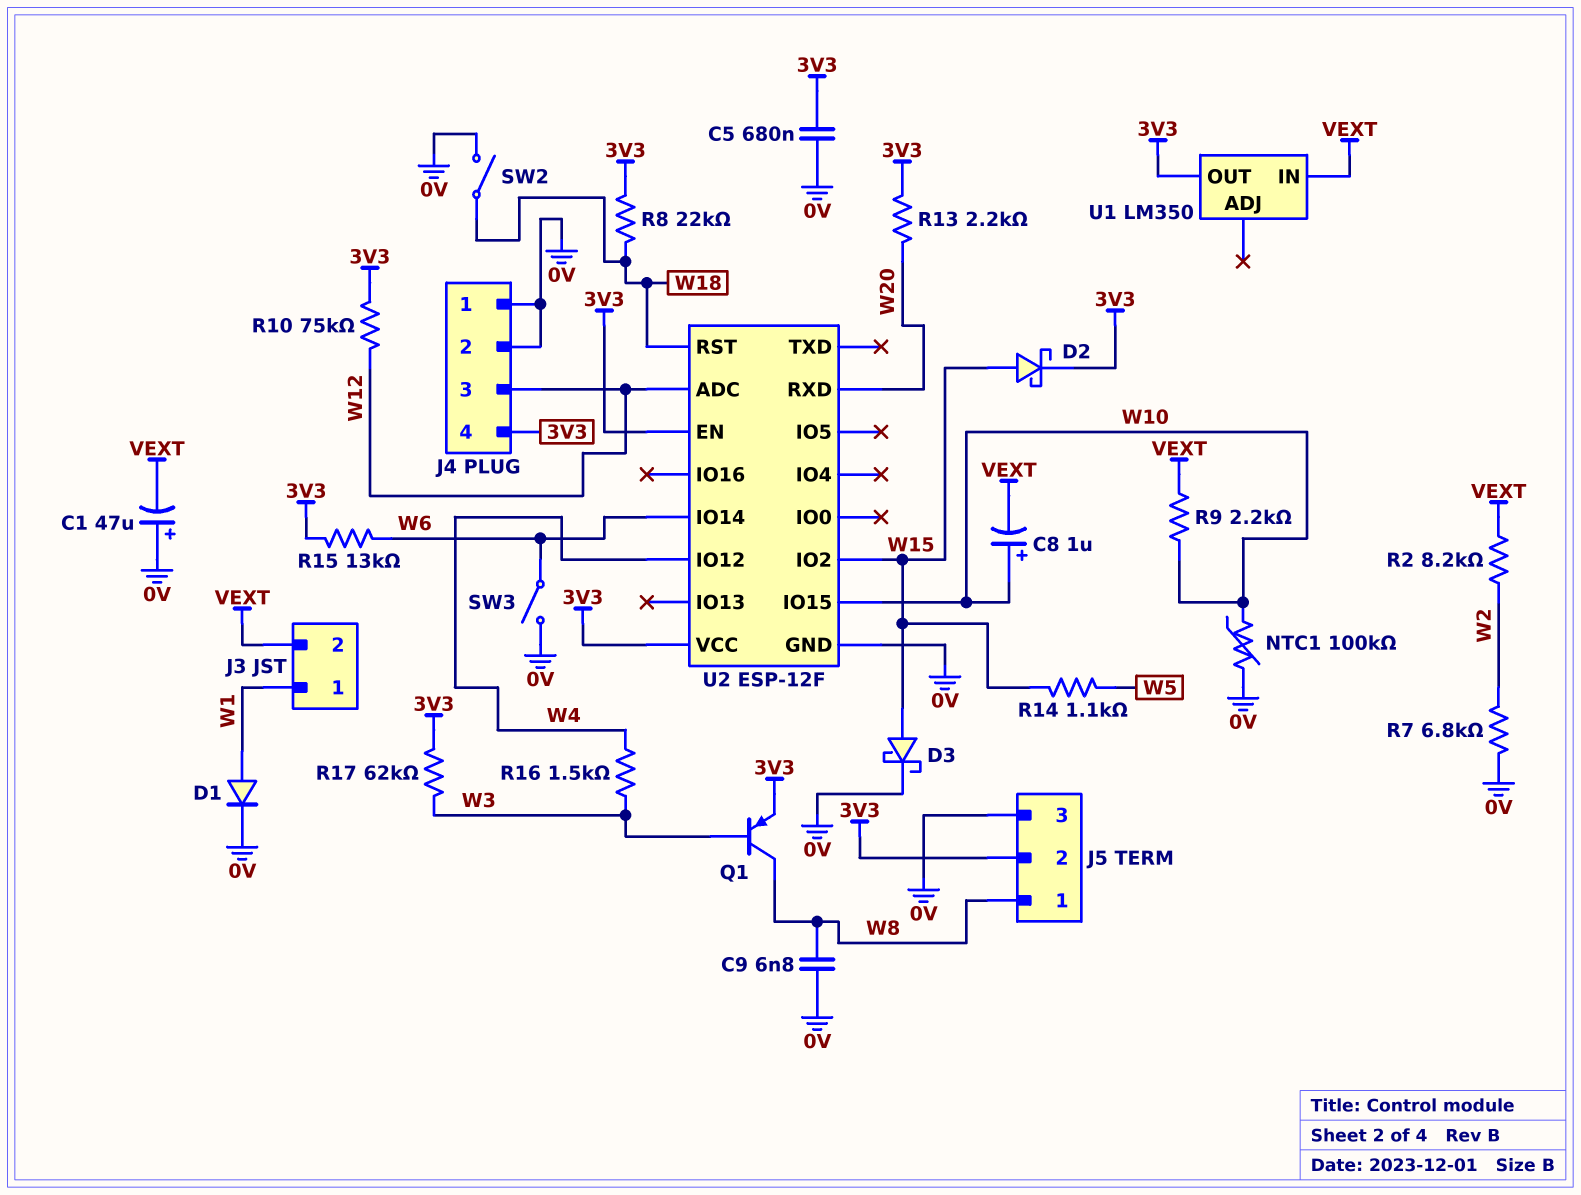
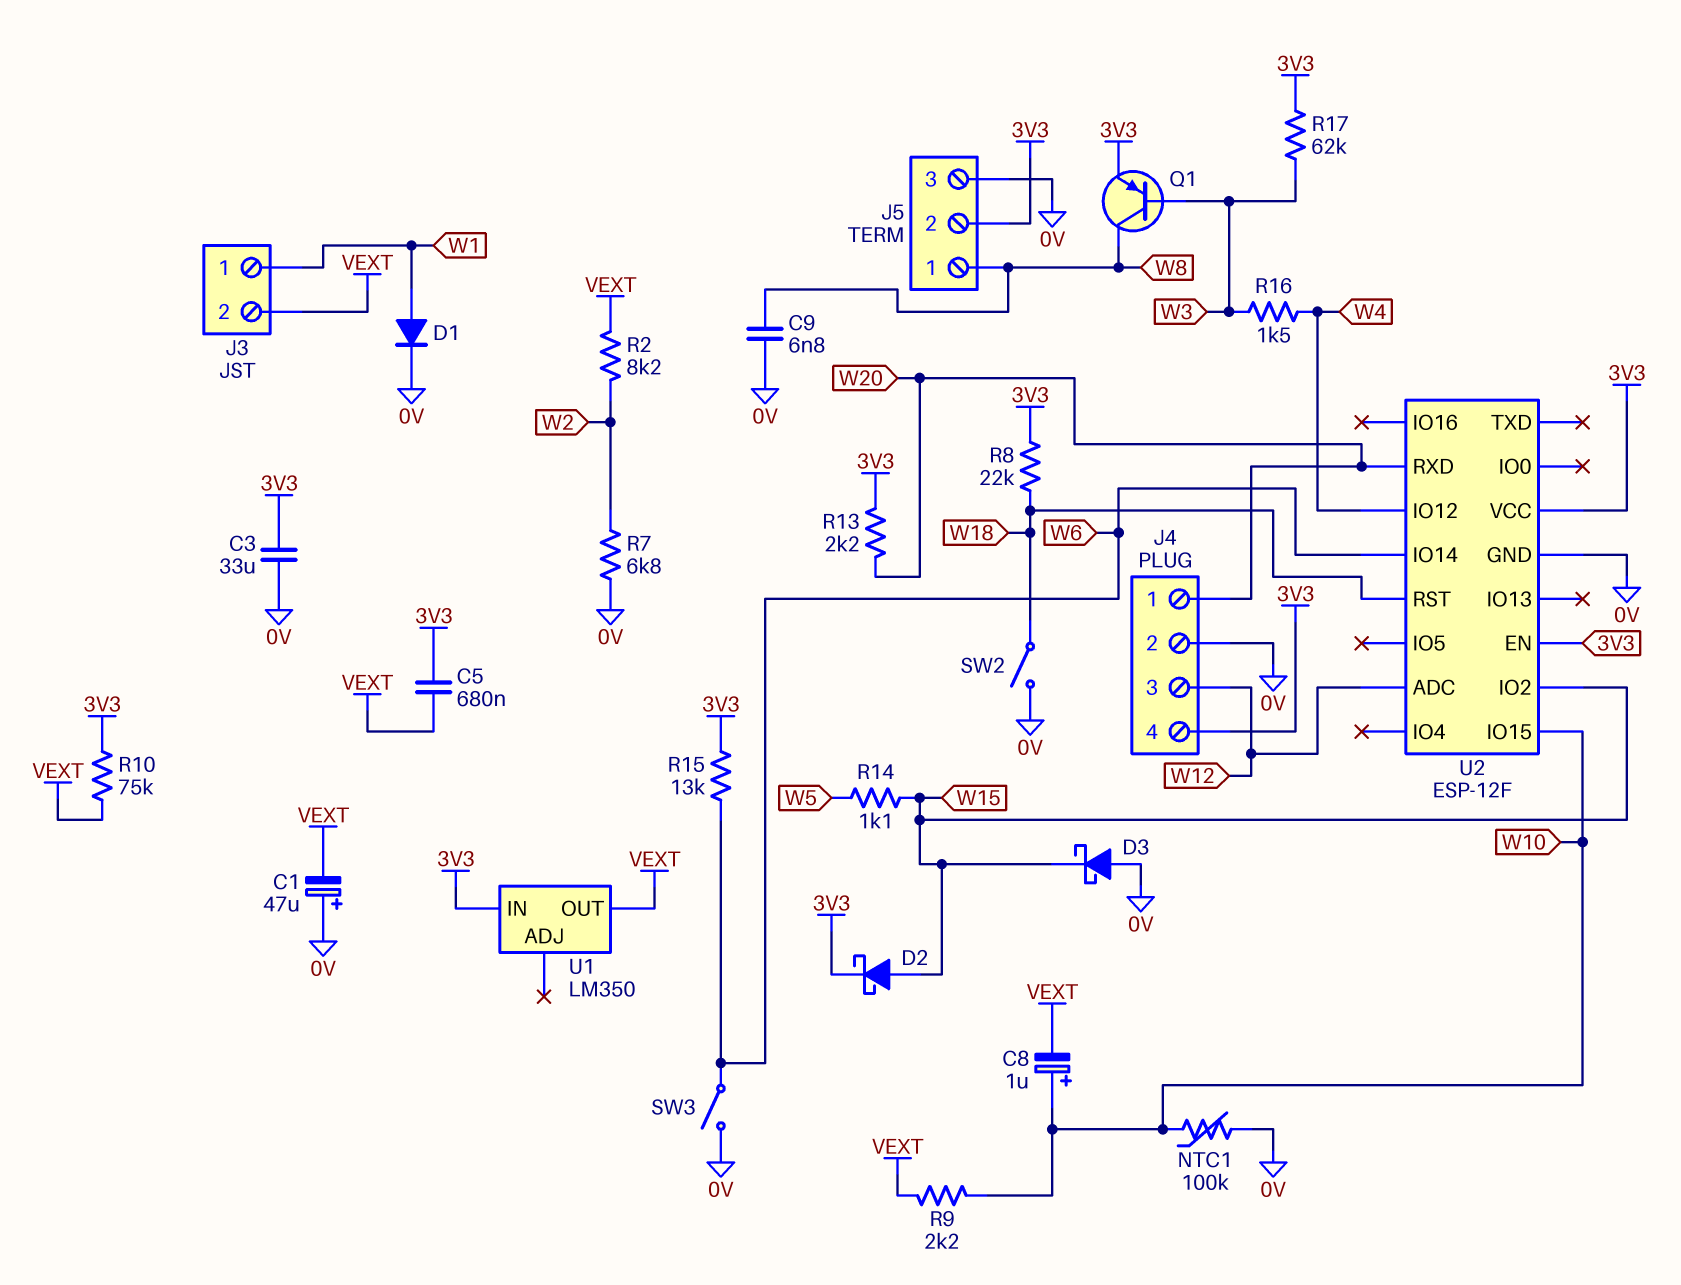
C3: none -> 33uF (0V, 3V3)
C5: 680nF (0V, 3V3) -> 680nF (3V3, VEXT)
D3: schottky (A W15, K 0V) -> schottky (A 0V, K W15)
J4 pin 1: 0V -> W20
R10: 75k (3V3, W12) -> 75k (3V3, VEXT)
U1 pin IN: VEXT -> 3V3
U1 pin OUT: 3V3 -> VEXT

